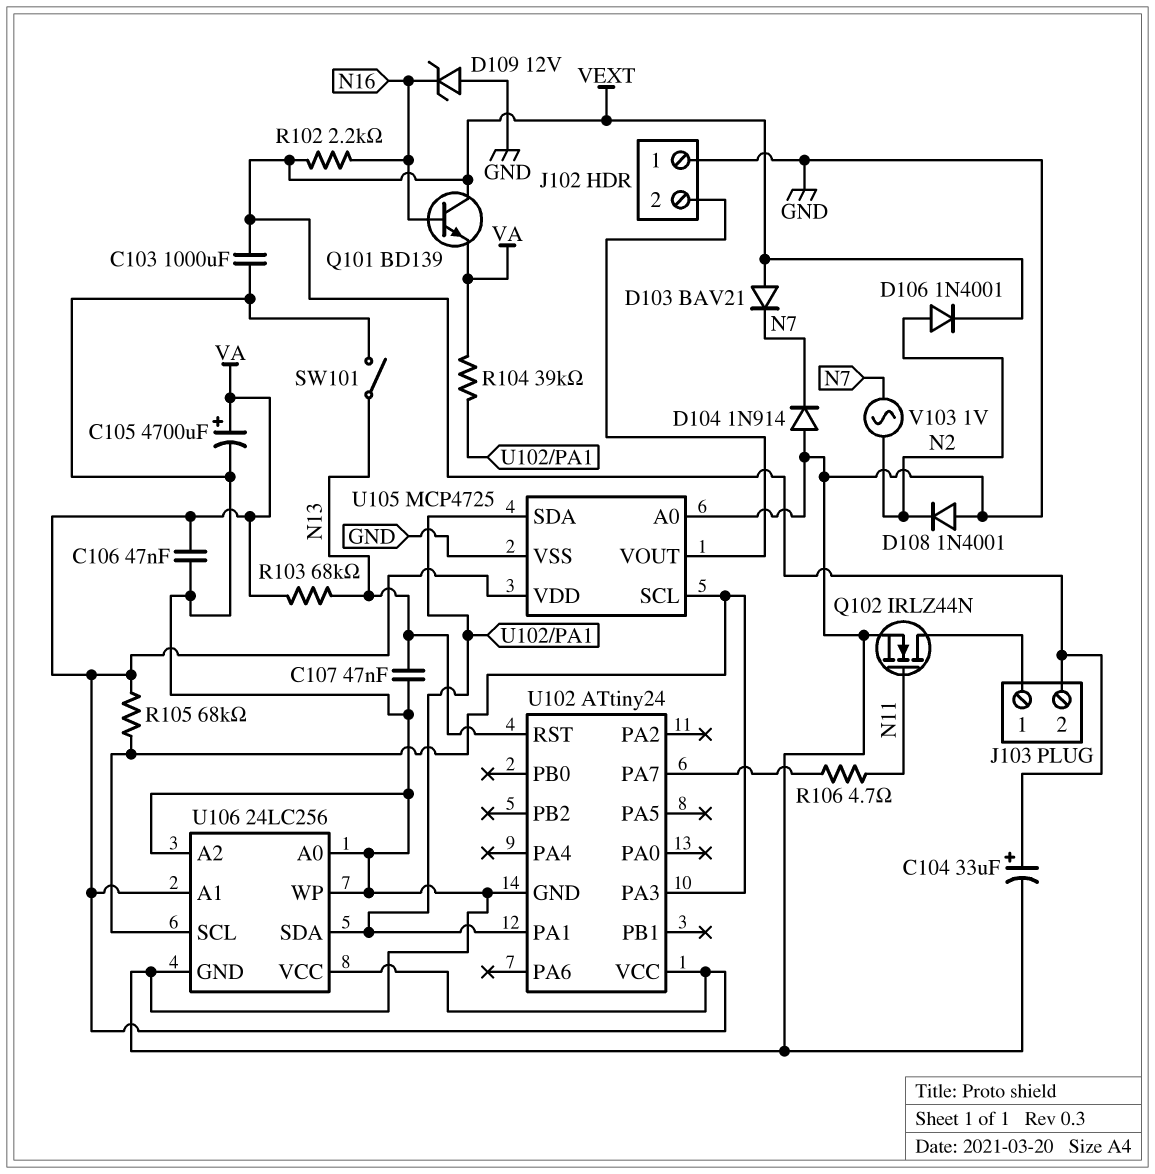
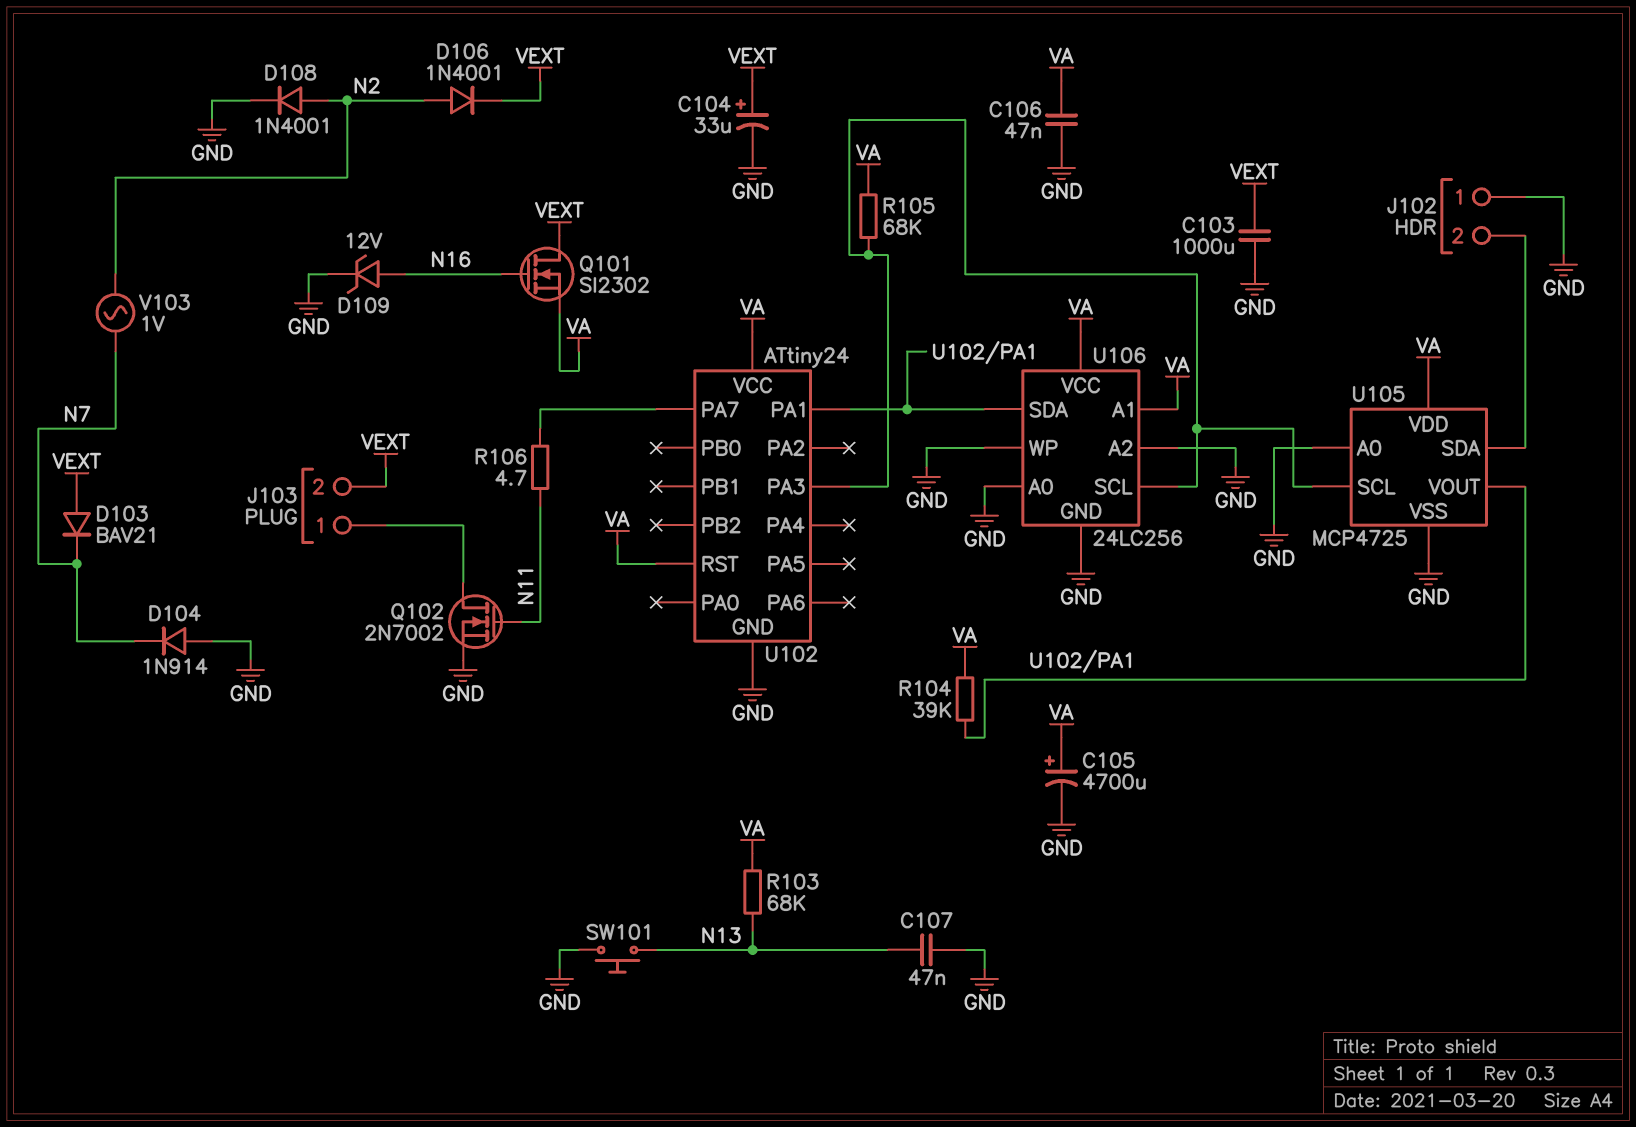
D108: diode 1N4001 (A GND, K N2) -> diode 1N4001 (A N2, K GND)
D109: zener 12V (A GND, K N16) -> zener 12V (A N16, K GND)
Q101: NPN BD139 (B N16, C VEXT, E VA) -> NMOS SI2302 (G N16, D VEXT, S VA)
Q102: NMOS IRLZ44N (G N11, D J103/1, S GND) -> NMOS 2N7002 (G N11, D J103/1, S GND)
R102: 2.2k (N16, VEXT) -> none
SW101: switch (GND, N13) -> button (GND, N13)
U102 pin RST: N13 -> VA
U105 pin SDA: U102/PA1 -> J102/2
U105 pin VOUT: J102/2 -> U102/PA1

